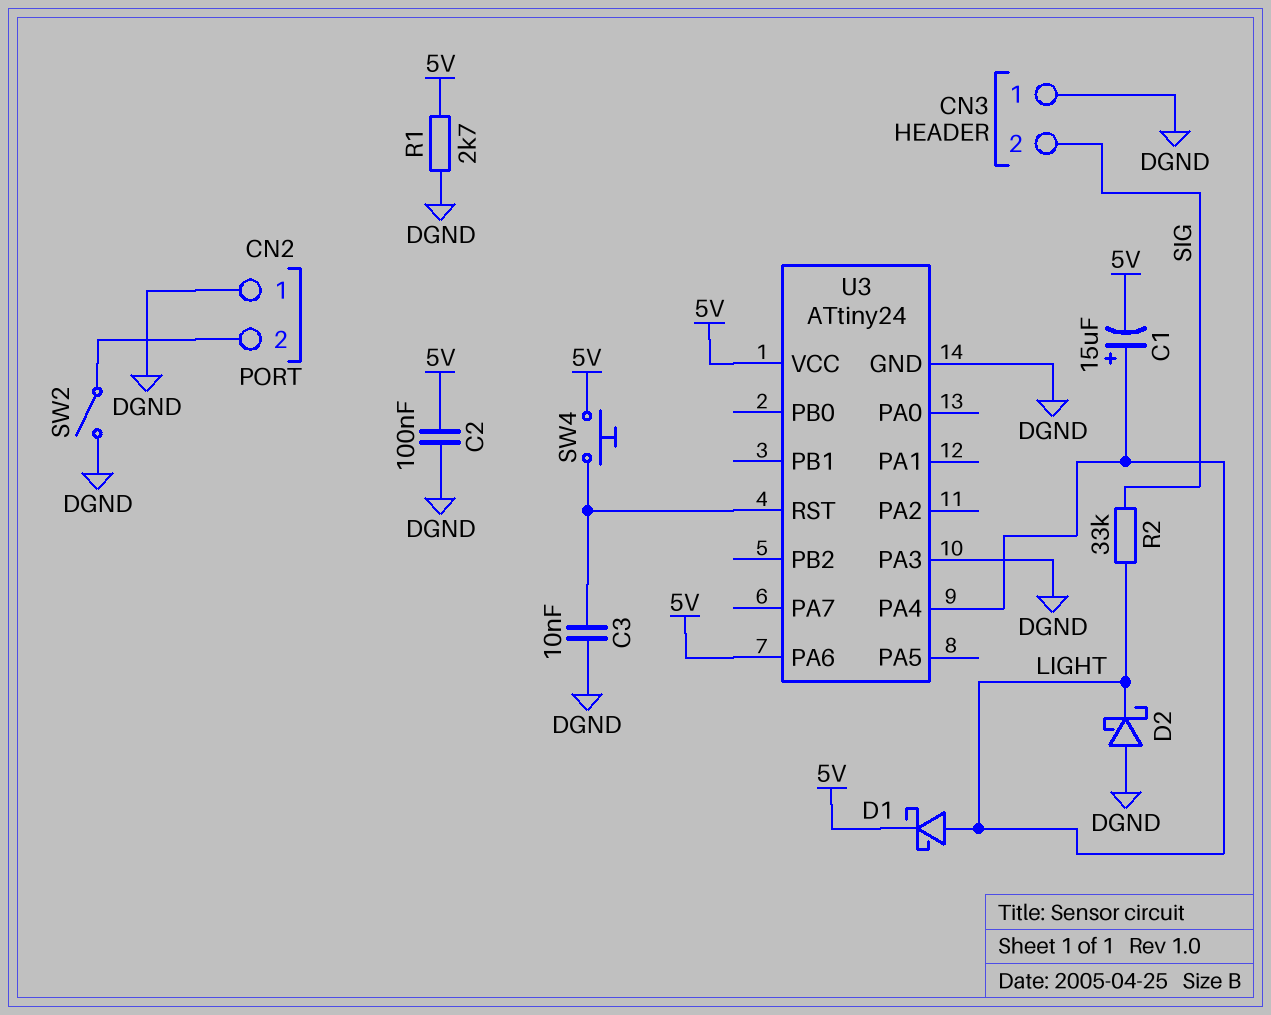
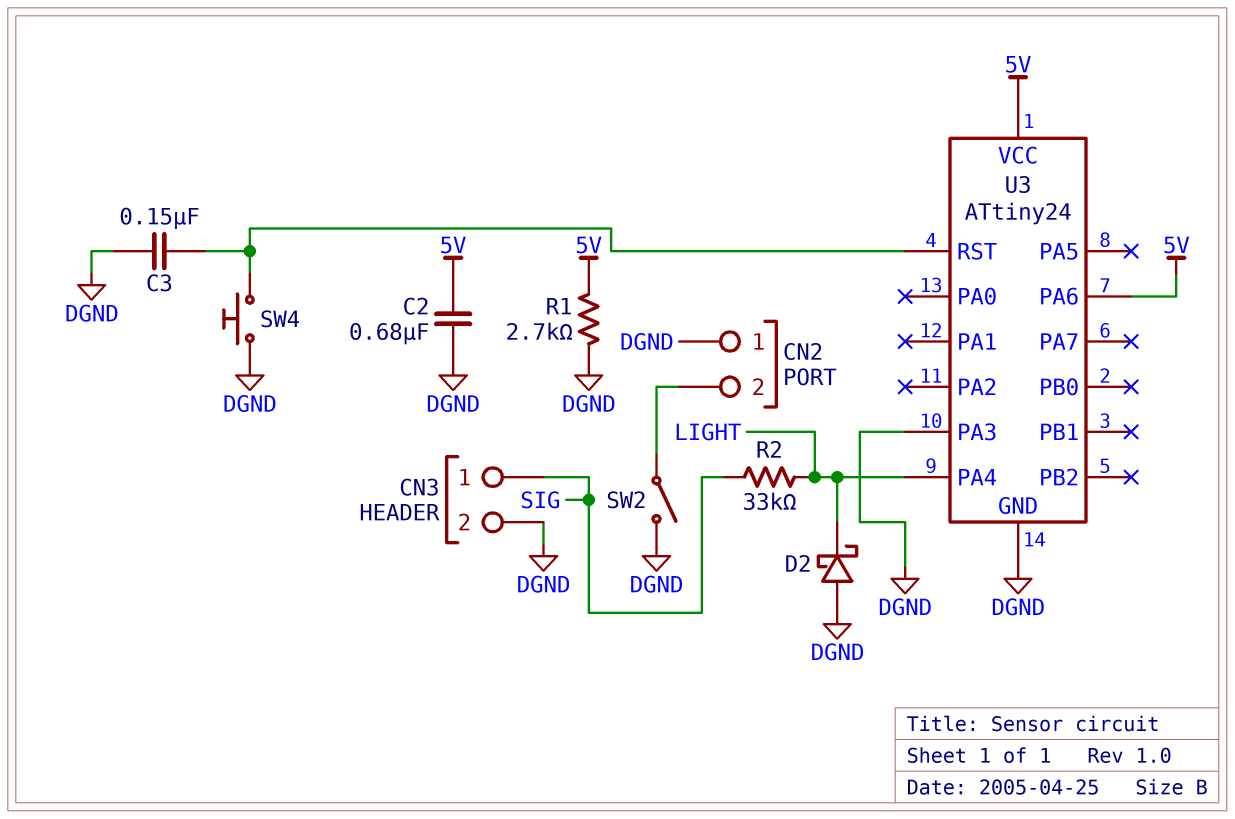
C1: 15uF (plus LIGHT, minus 5V) -> none
C2: 100nF (5V, DGND) -> 680nF (5V, DGND)
C3: 10nF (DGND, U3/RST) -> 150nF (DGND, U3/RST)
CN3 pin 1: DGND -> SIG
CN3 pin 2: SIG -> DGND
D1: schottky (A LIGHT, K 5V) -> none
SW4: button (5V, U3/RST) -> button (DGND, U3/RST)

